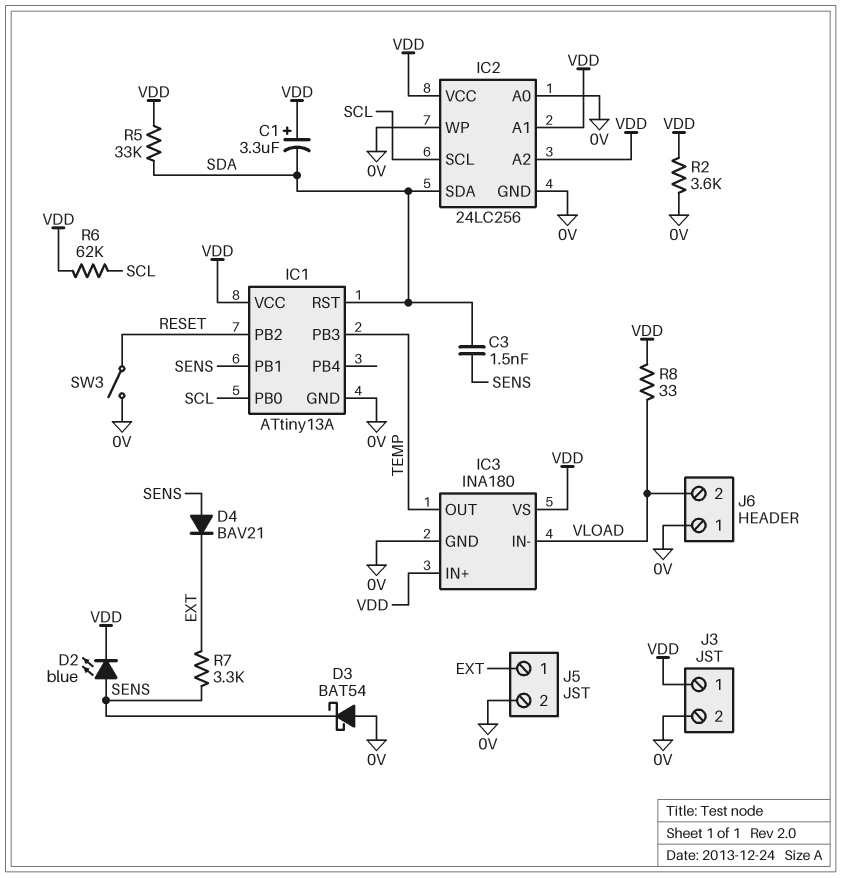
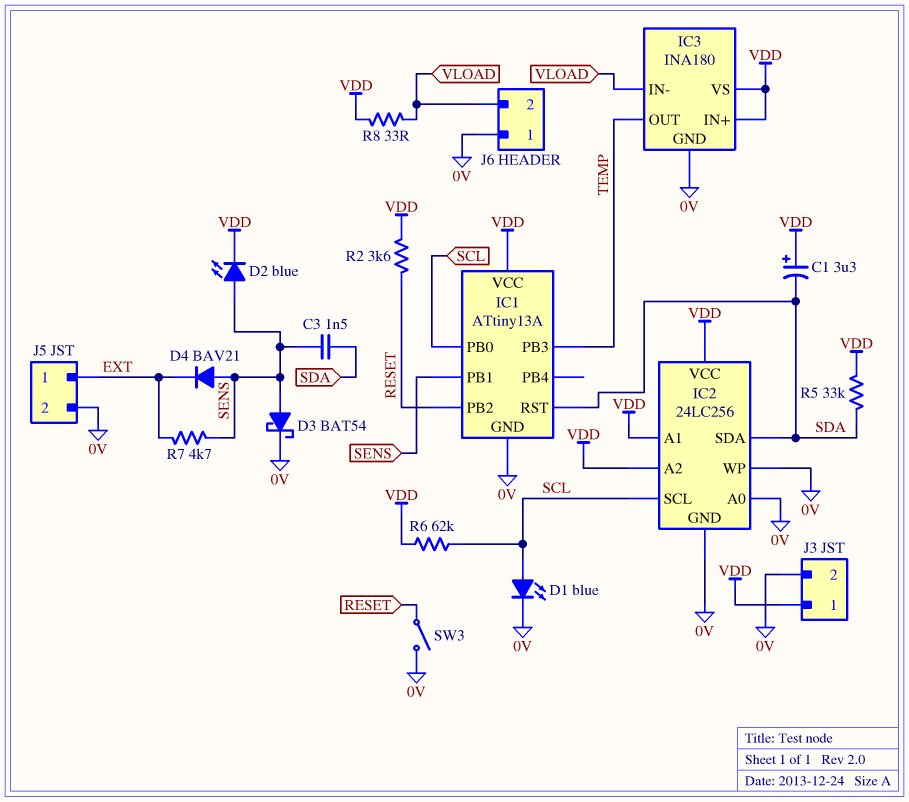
D1: none -> LED blue (A SCL, K 0V)
D3: schottky BAT54 (A 0V, K SENS) -> schottky BAT54 (A SENS, K 0V)
R2: 3.6k (0V, VDD) -> 3.6k (RESET, VDD)
R7: 3.3k (EXT, SENS) -> 4.7k (EXT, SENS)

